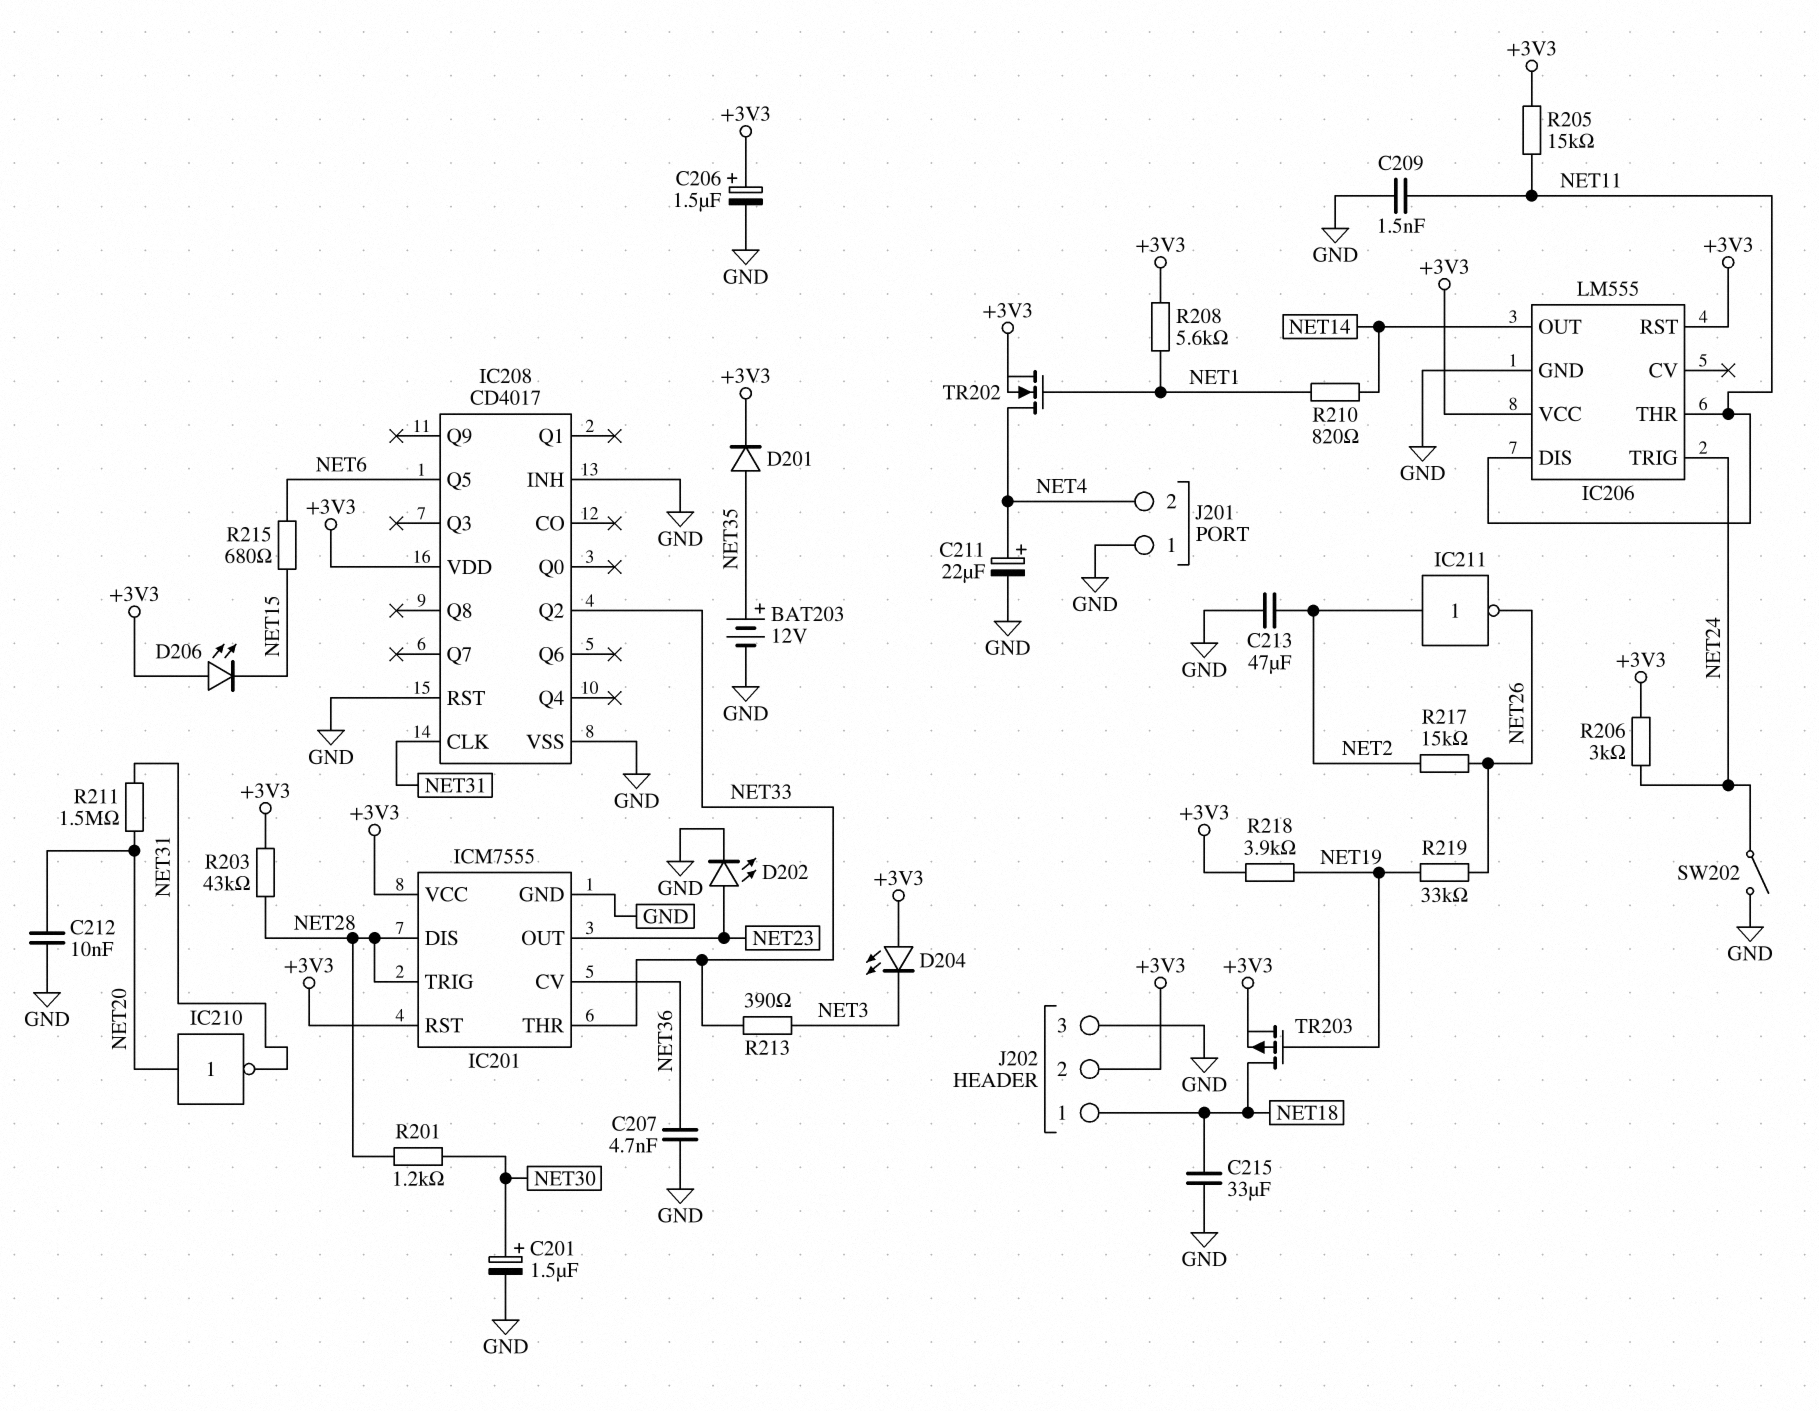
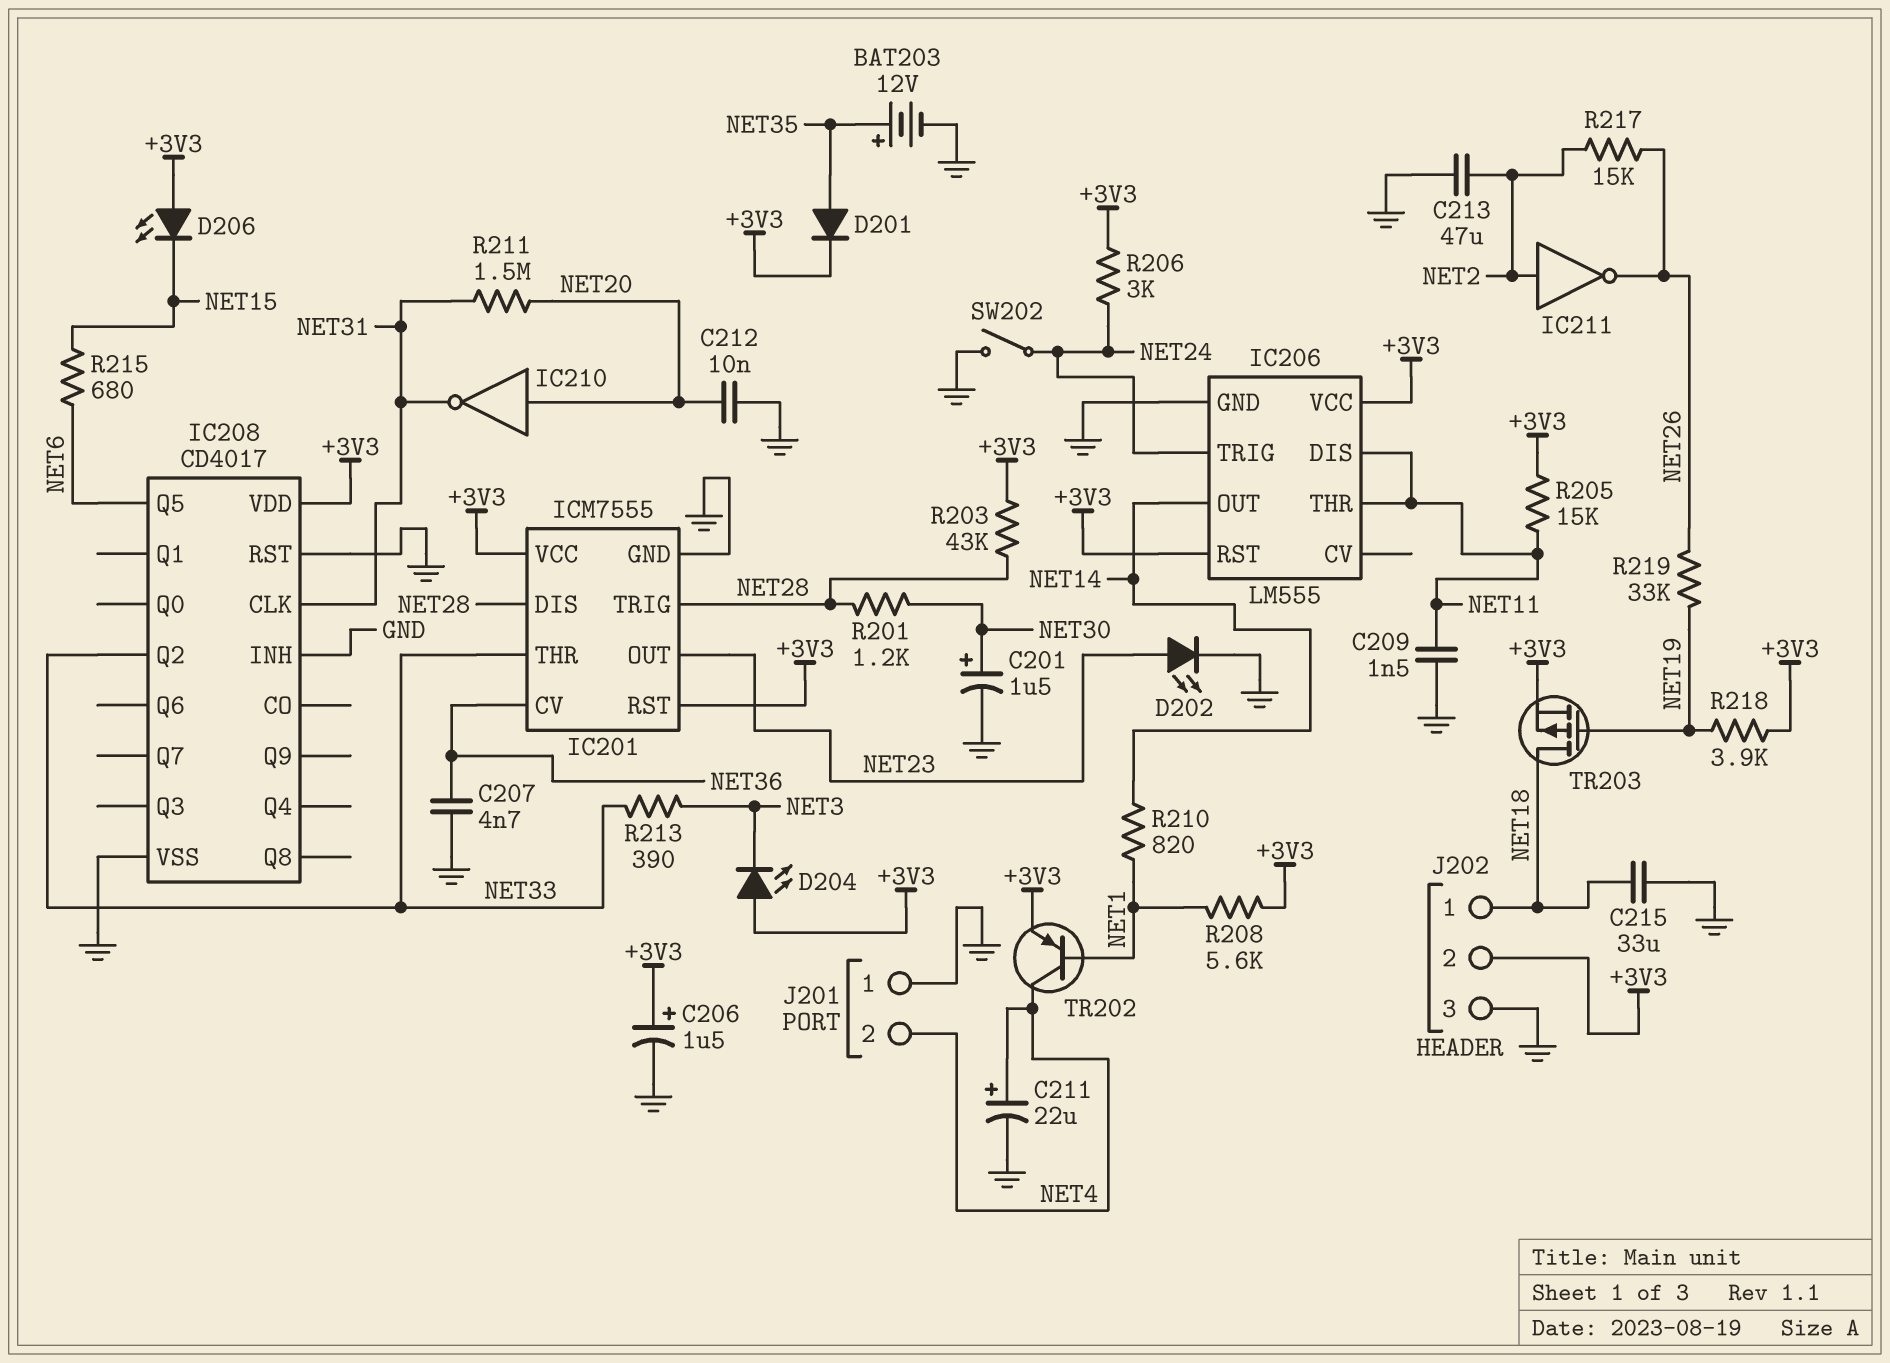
TR202: NMOS (G NET1, D NET4, S +3V3) -> PNP (B NET1, C NET4, E +3V3)

